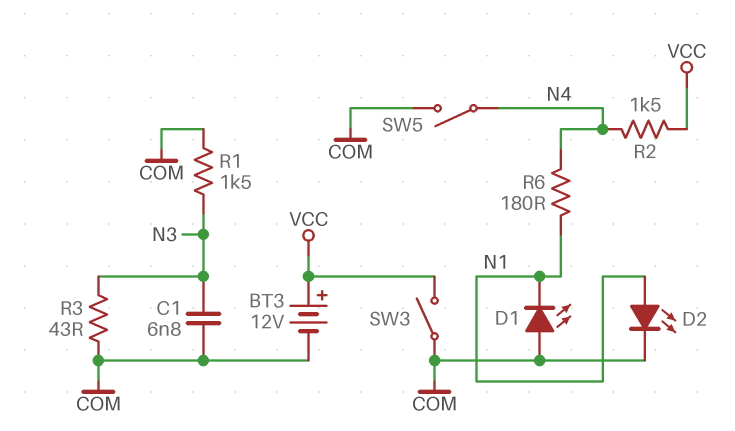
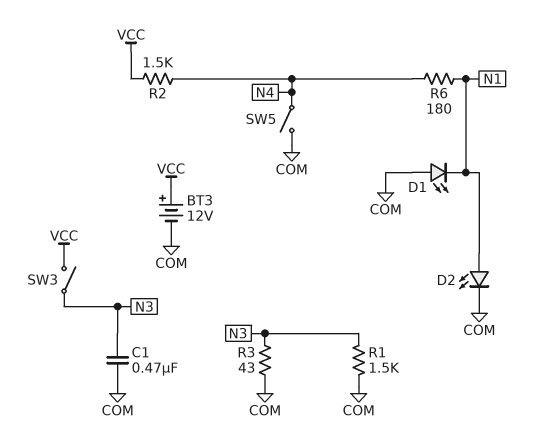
C1: 6.8nF (COM, N3) -> 470nF (COM, N3)
SW3: switch (COM, VCC) -> switch (N3, VCC)

